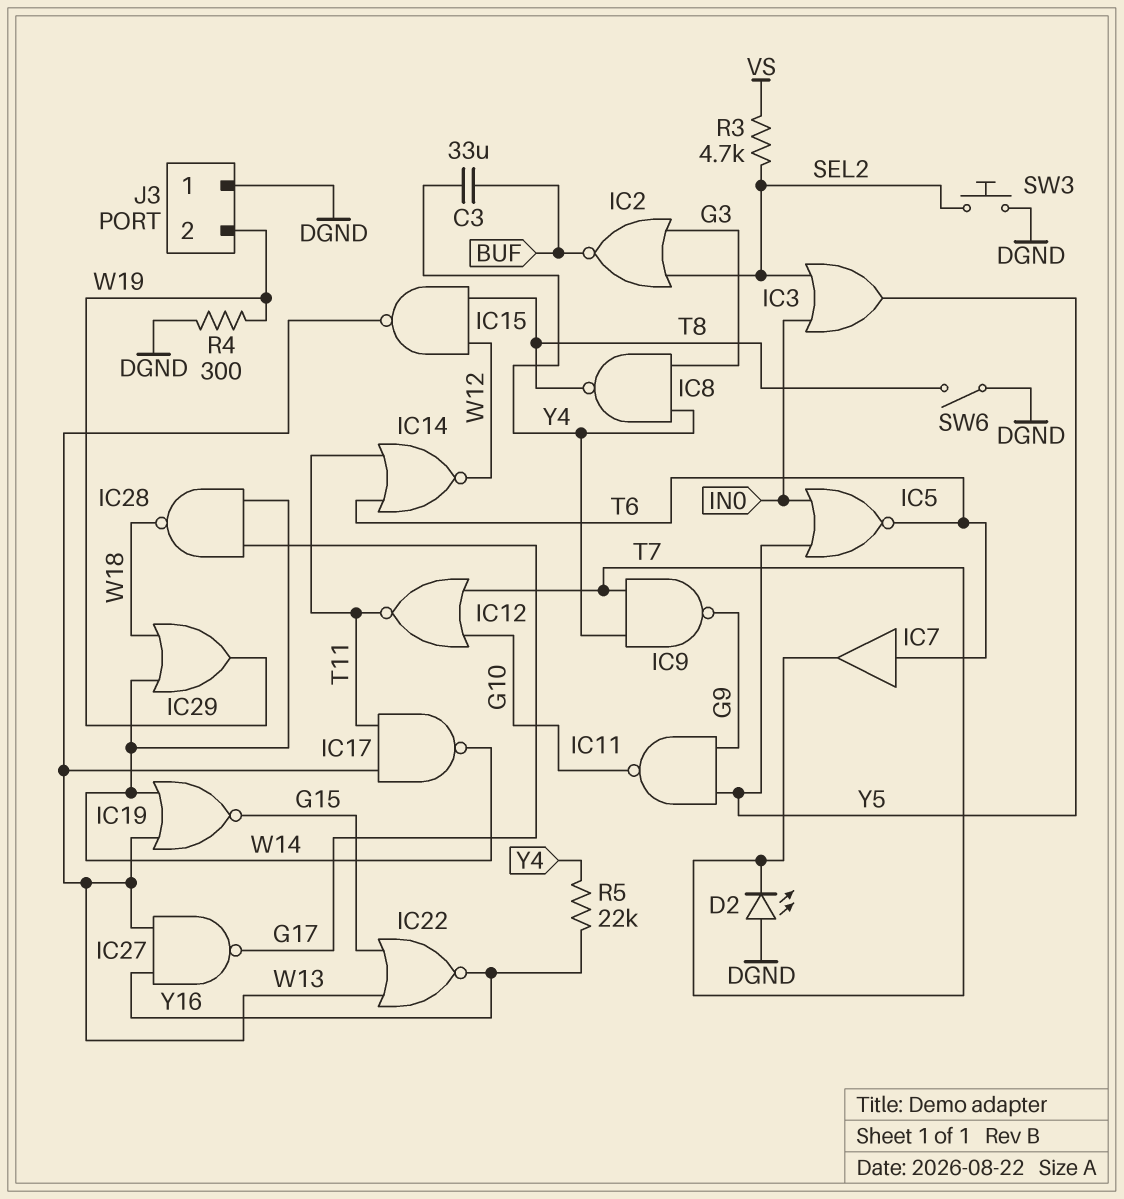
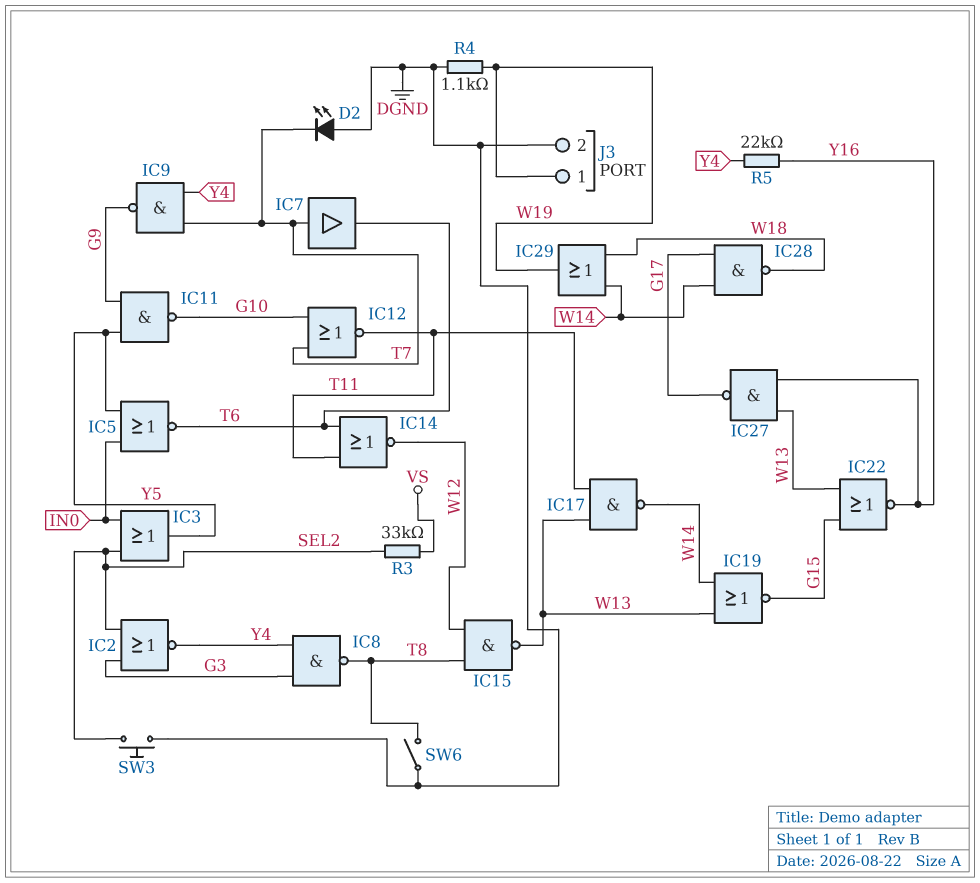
C3: 33uF (BUF, Y4) -> none
IC2: NOR (in G3, in SEL2, out BUF) -> NOR (in G3, in SEL2, out Y4)
IC7: buffer (in T6, out T7) -> buffer (in T7, out T6)
J3 pin 1: DGND -> W19
J3 pin 2: W19 -> DGND
R3: 4.7k (SEL2, VS) -> 33k (SEL2, VS)
R4: 300 (DGND, W19) -> 1.1k (DGND, W19)

